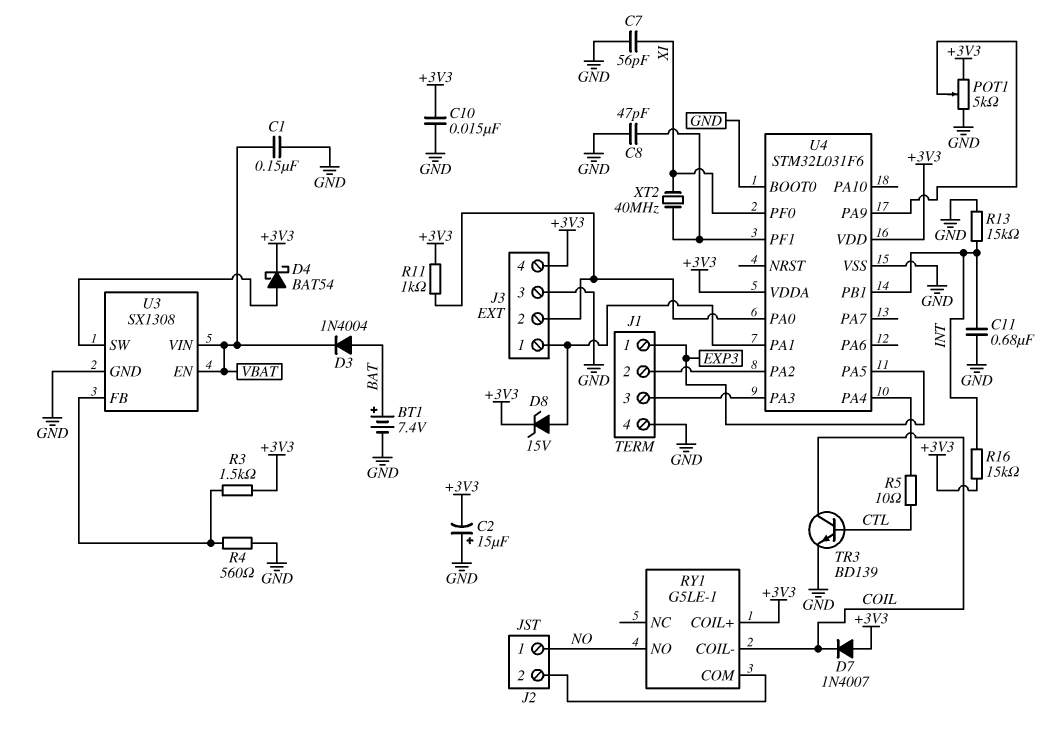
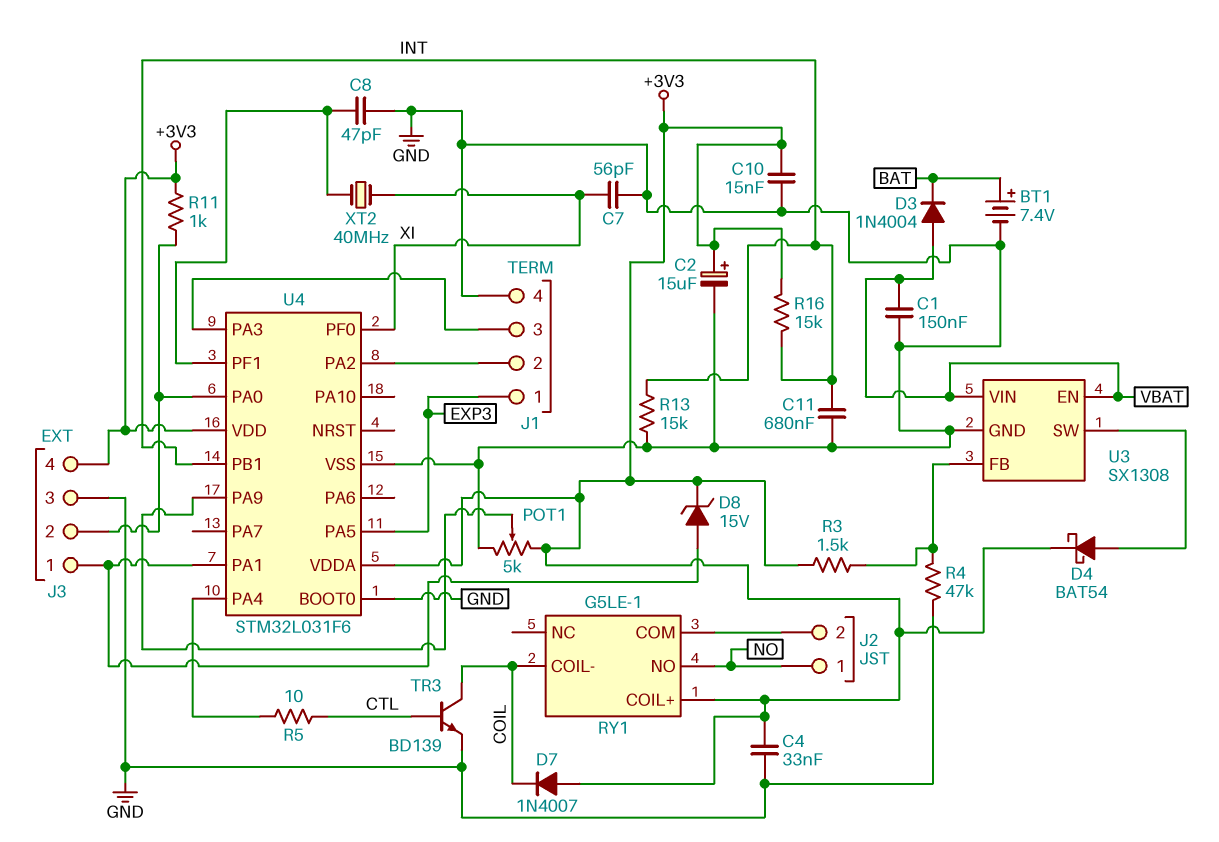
C2: 15uF (plus GND, minus +3V3) -> 15uF (plus +3V3, minus GND)
C4: none -> 33nF (+3V3, GND)
D3: diode 1N4004 (A BAT, K VBAT) -> diode 1N4004 (A VBAT, K BAT)
R4: 560 (GND, U3/FB) -> 47k (GND, U3/FB)

